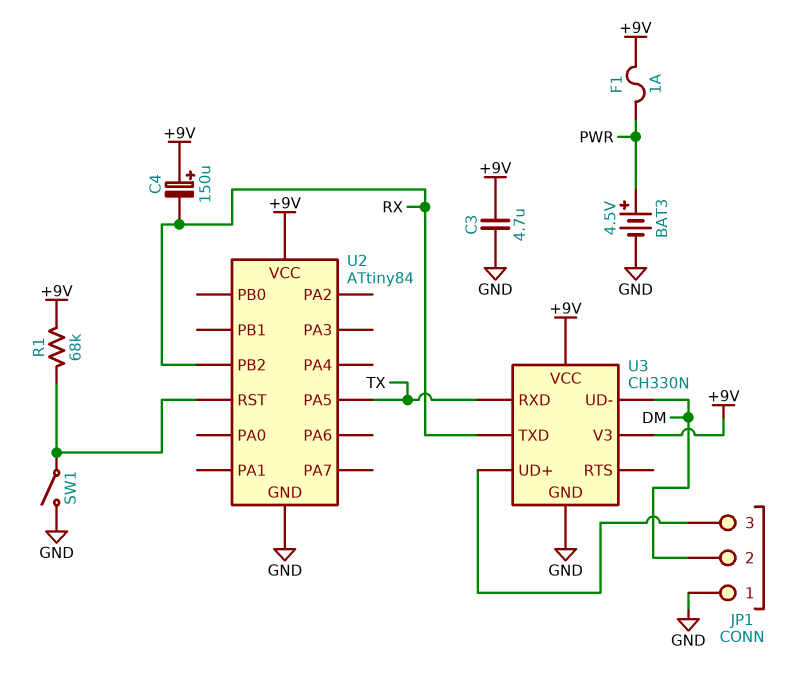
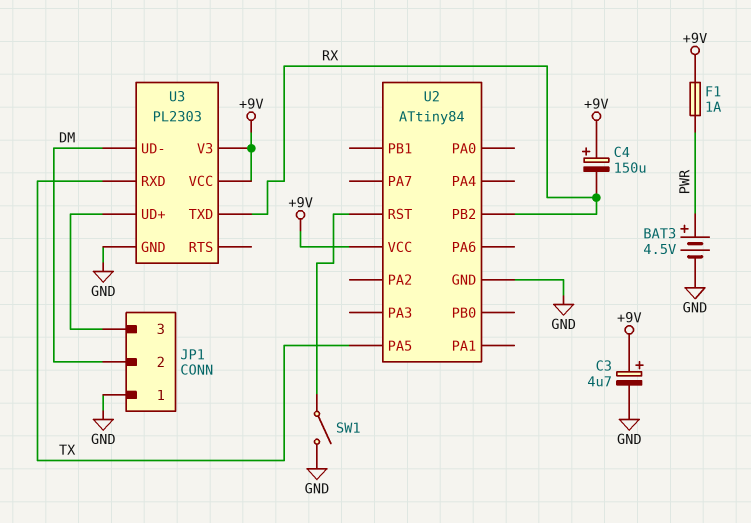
C3: 4.7uF (+9V, GND) -> 4.7uF (plus +9V, minus GND)
R1: 68k (+9V, U2/RST) -> none
U3: CH330N -> PL2303

